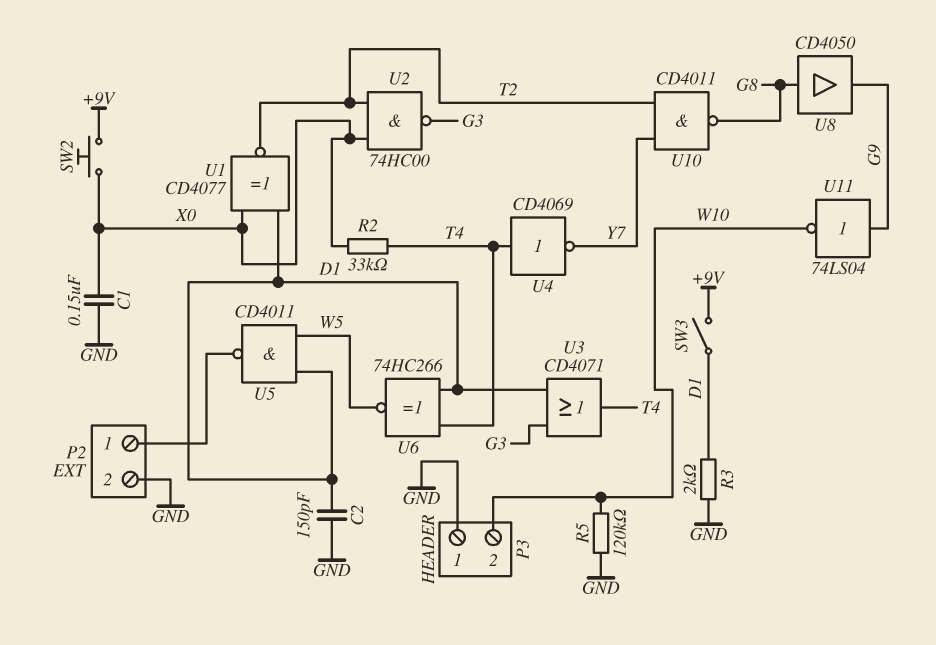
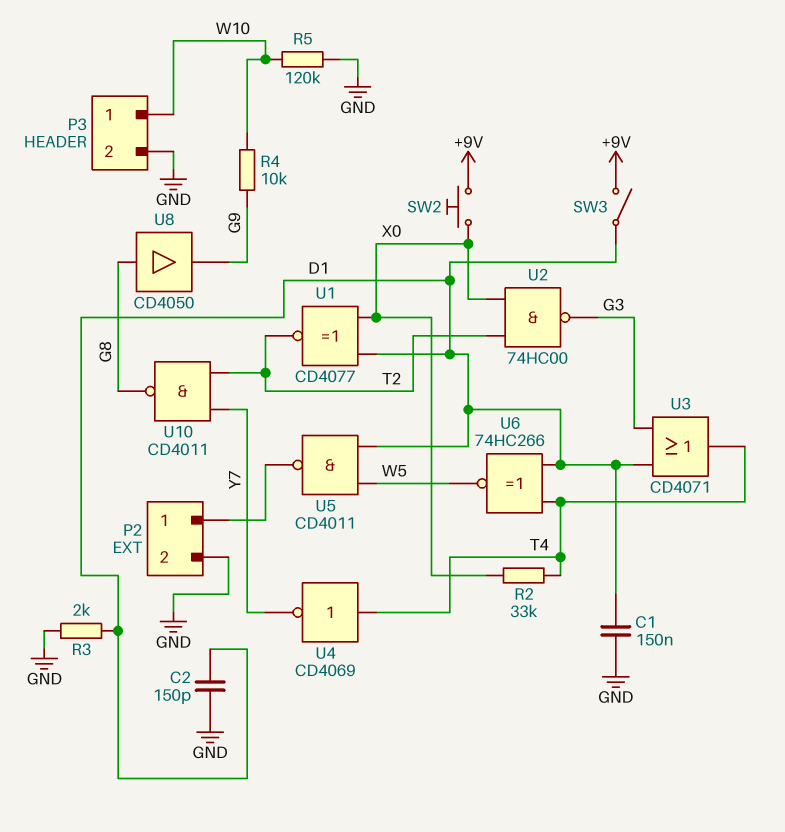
C1: 150nF (GND, X0) -> 150nF (D1, GND)
P3 pin 1: GND -> W10
P3 pin 2: W10 -> GND
R4: none -> 10k (G9, W10)
U11: NOT 74LS04 (in G9, out W10) -> none

